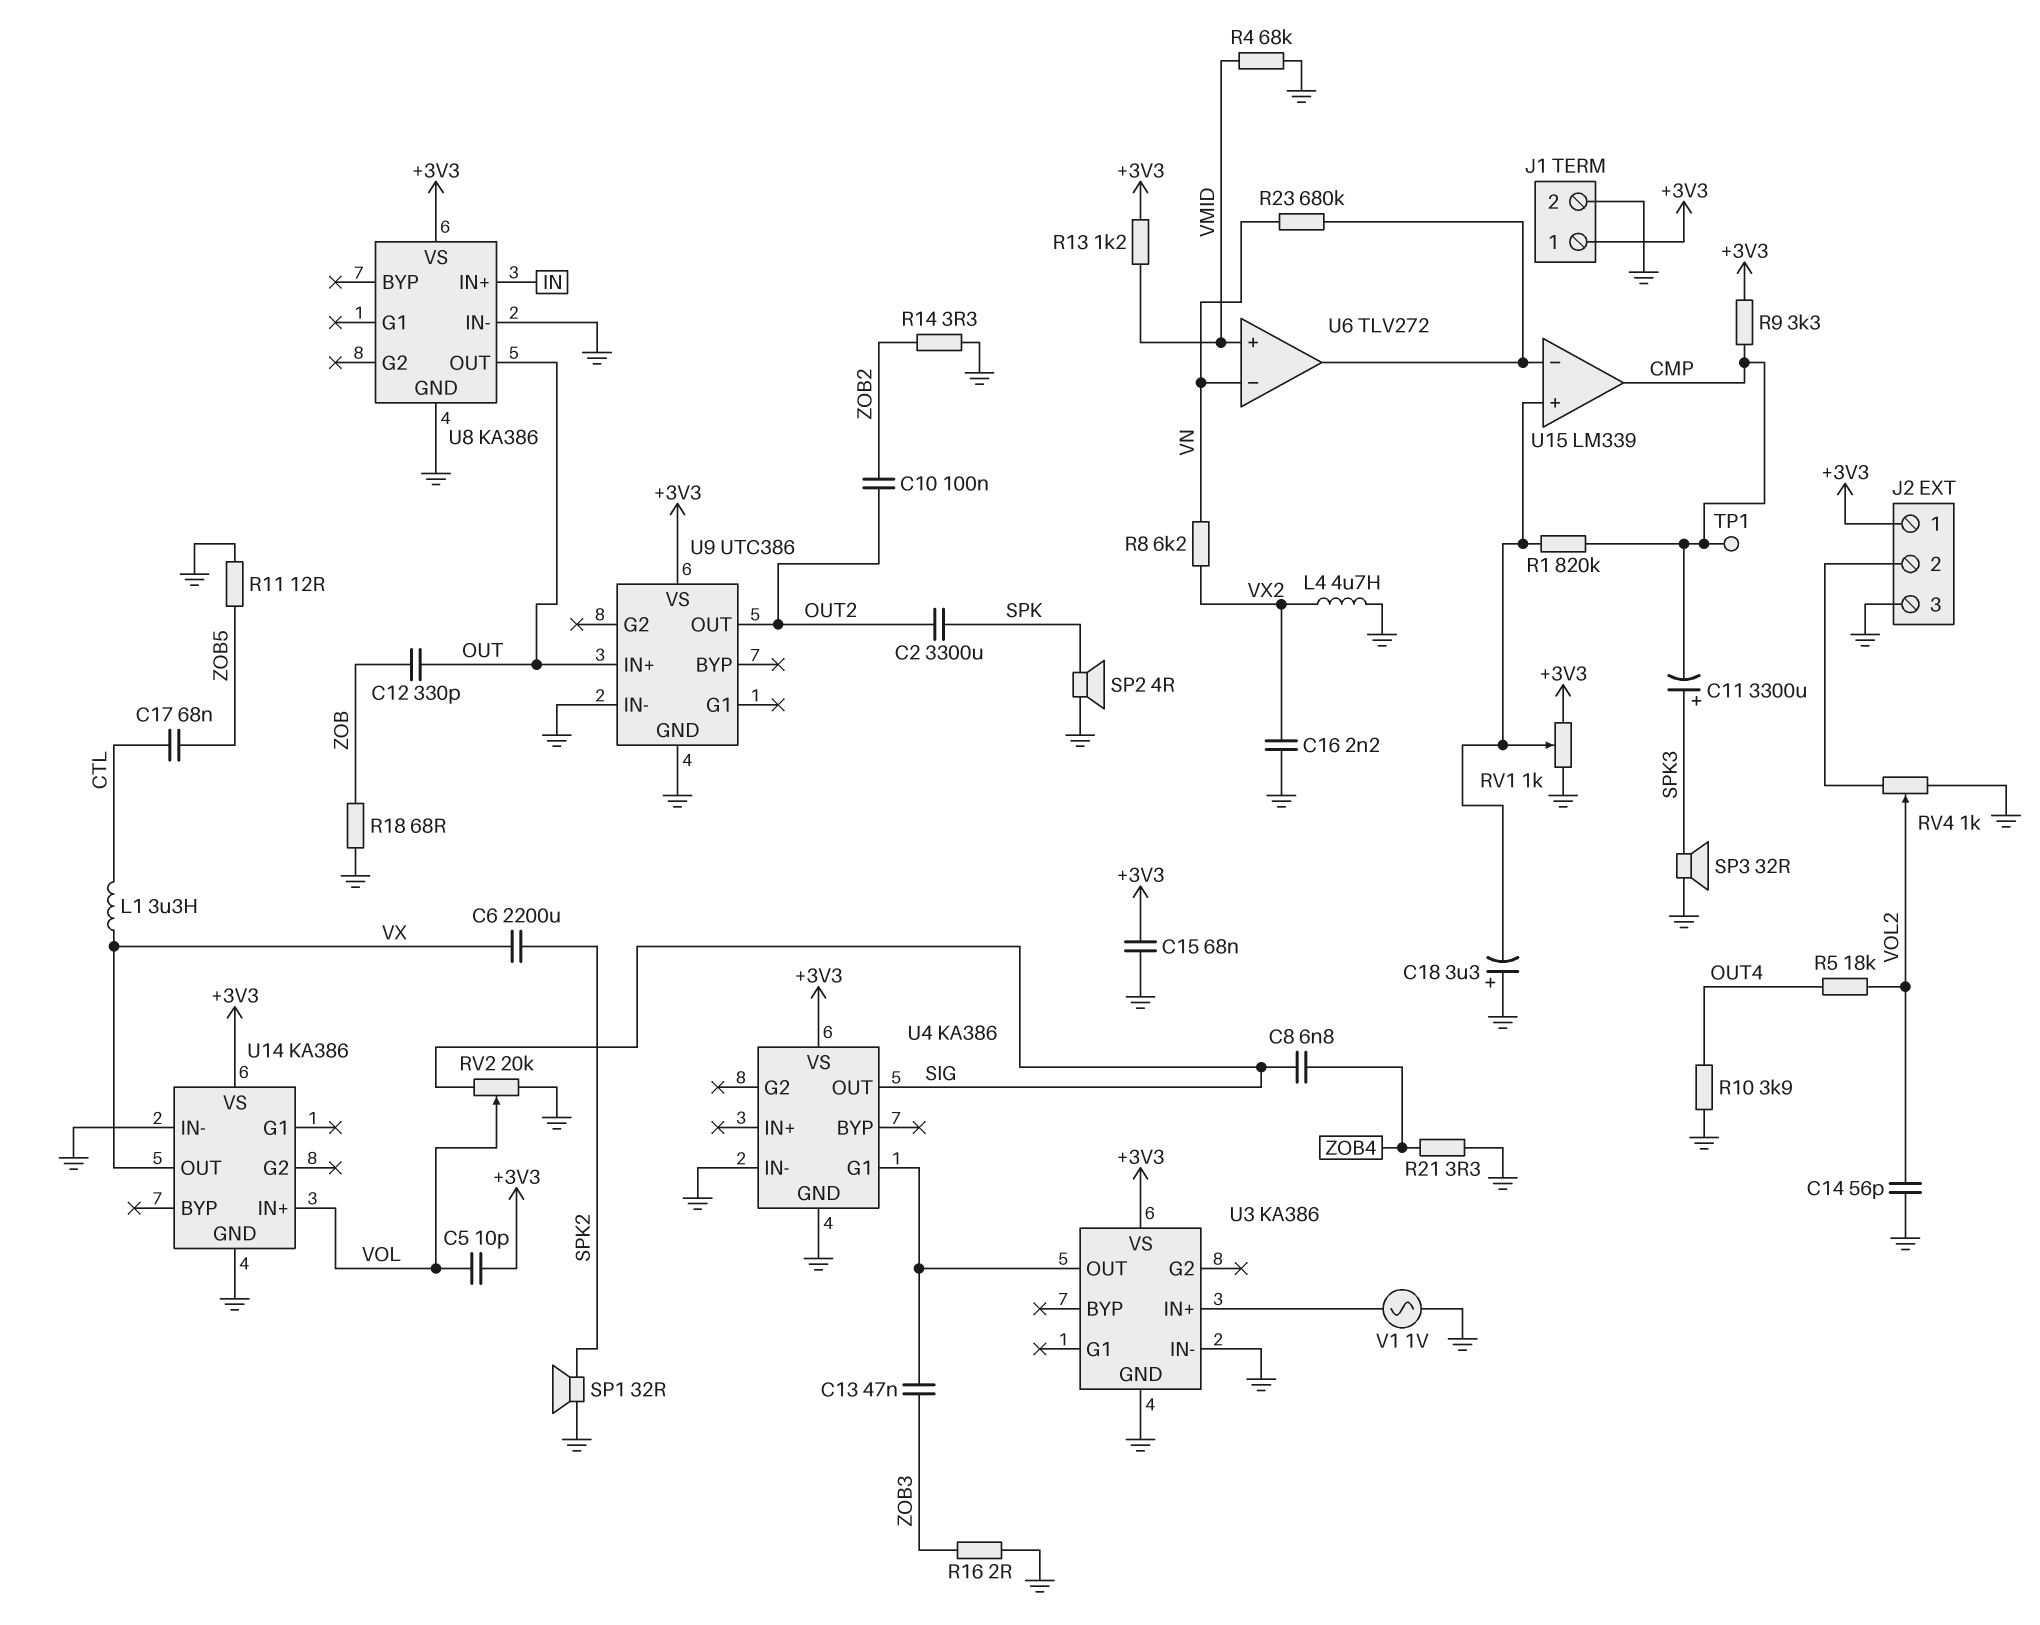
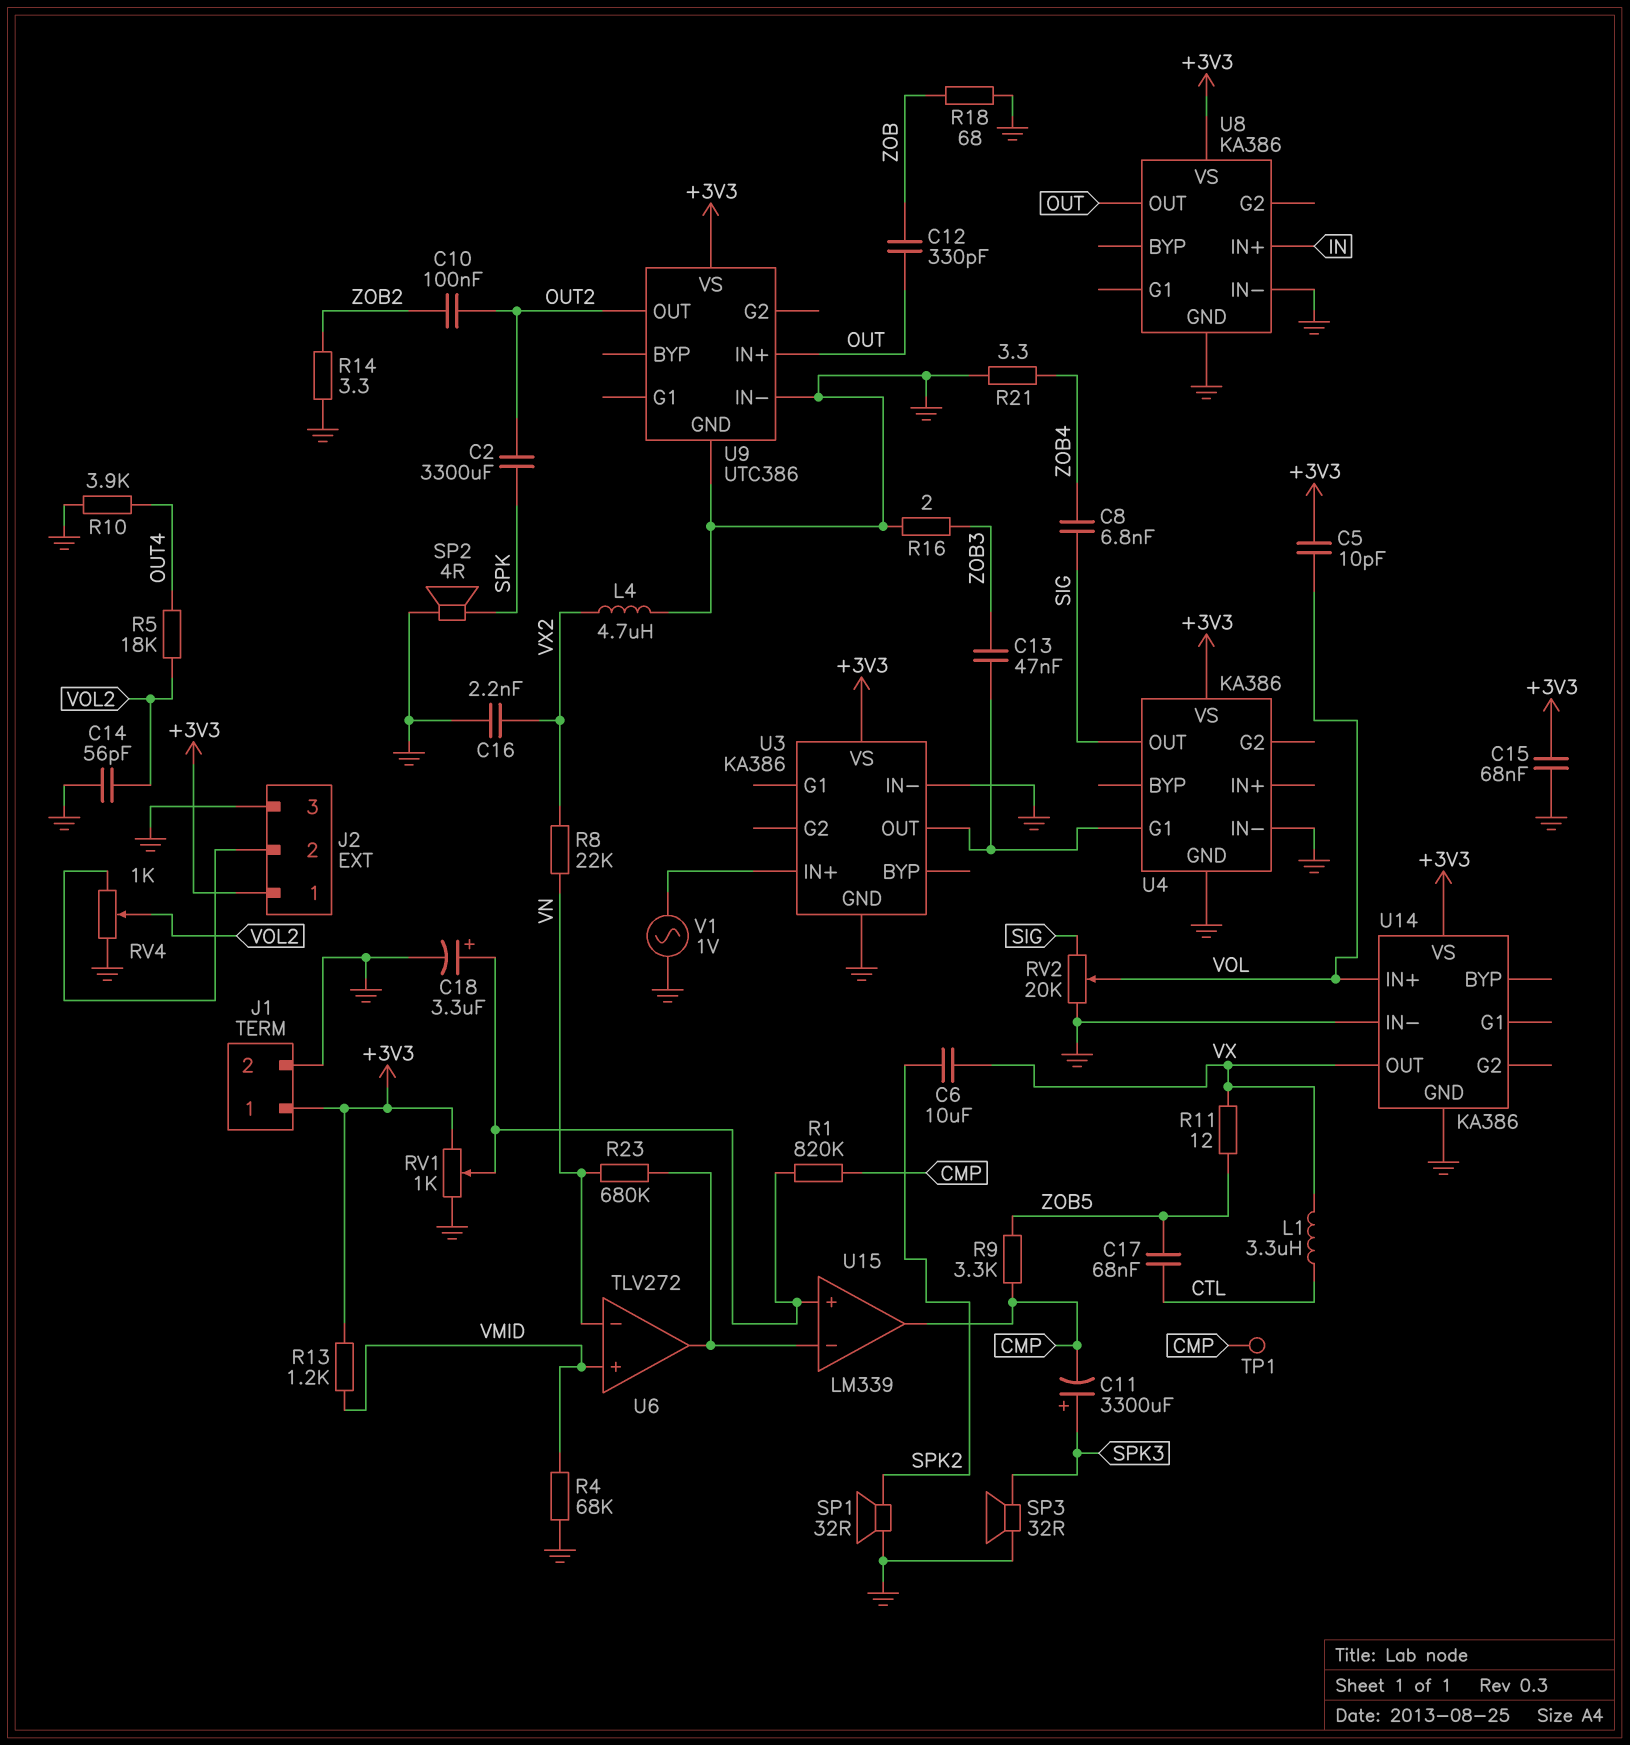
C6: 2200uF (SPK2, VX) -> 10uF (SPK2, VX)
C18: 3.3uF (plus GND, minus U15/in+) -> 3.3uF (plus U15/in+, minus GND)
R8: 6.2k (VN, VX2) -> 22k (VN, VX2)
R9: 3.3k (+3V3, CMP) -> 3.3k (CMP, ZOB5)
R11: 12 (GND, ZOB5) -> 12 (VX, ZOB5)

